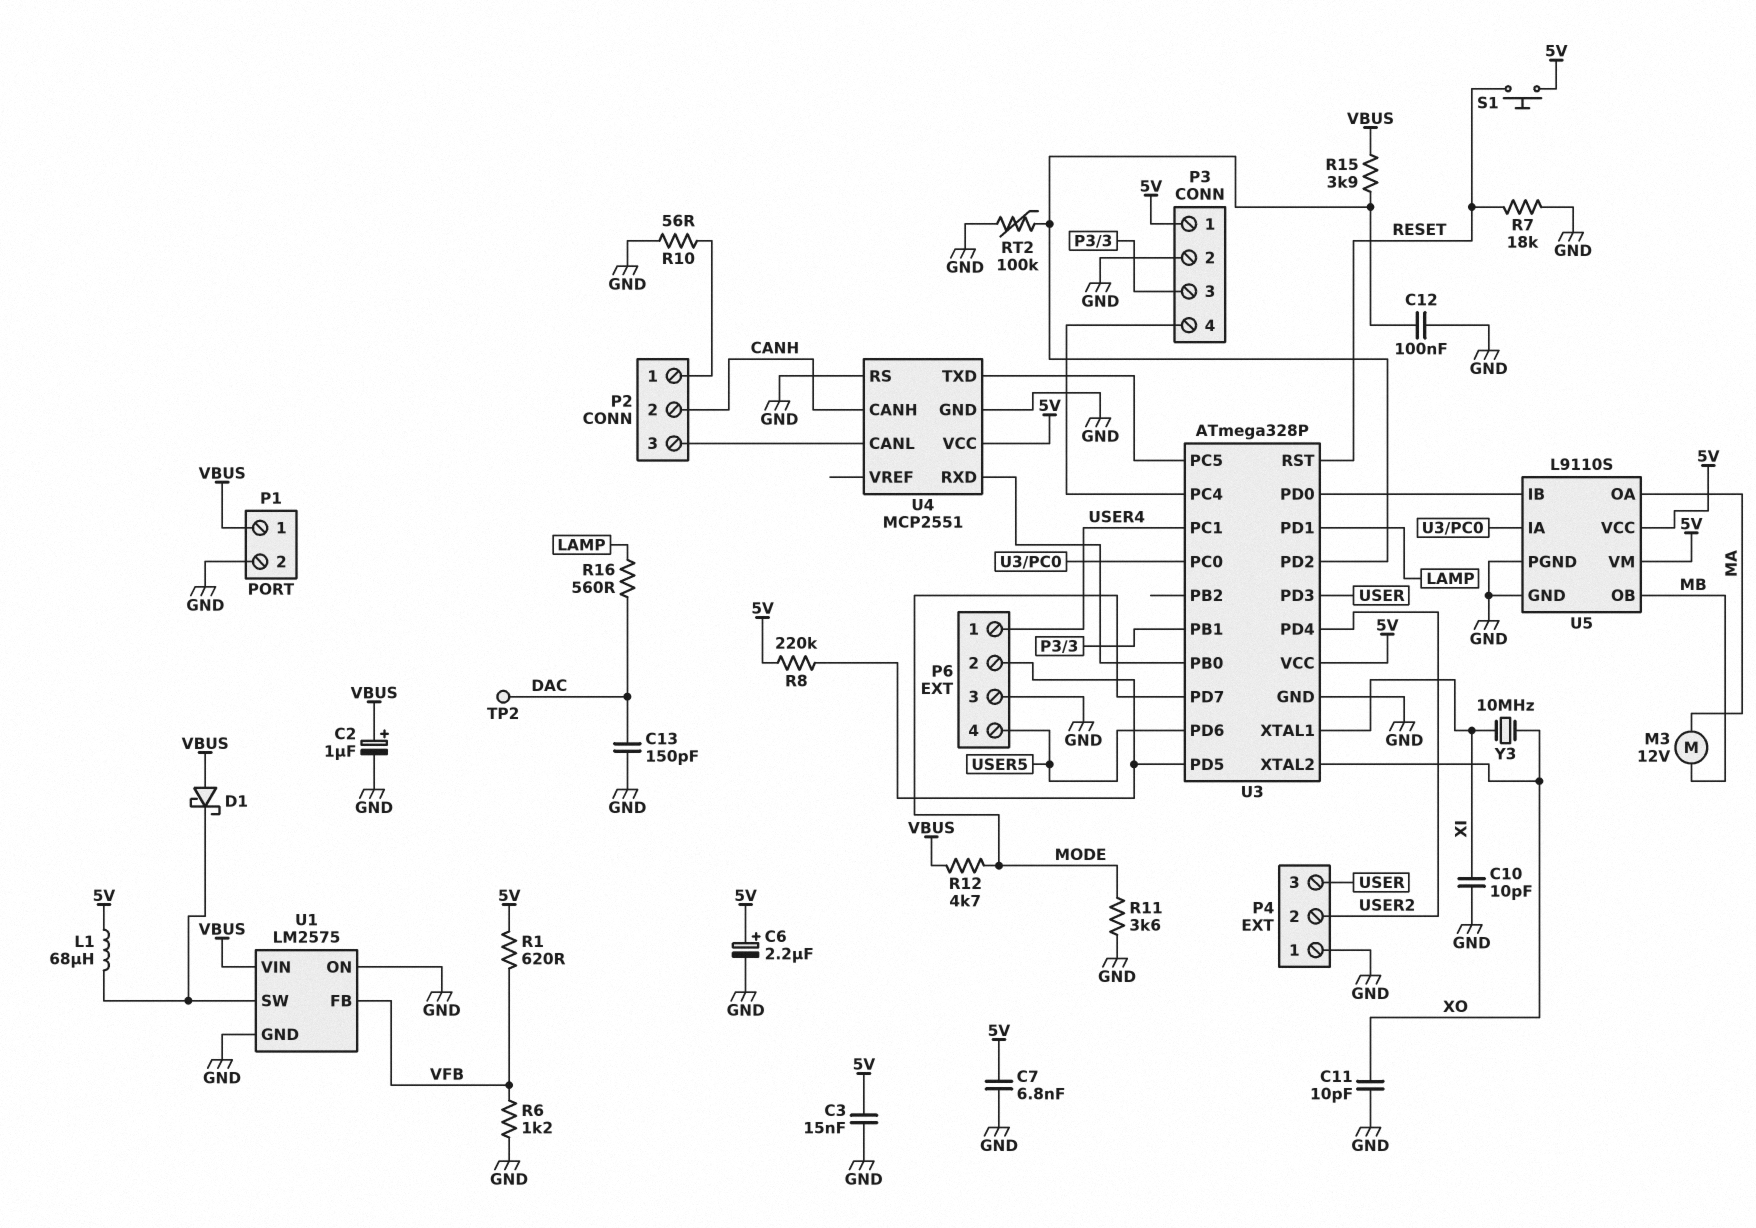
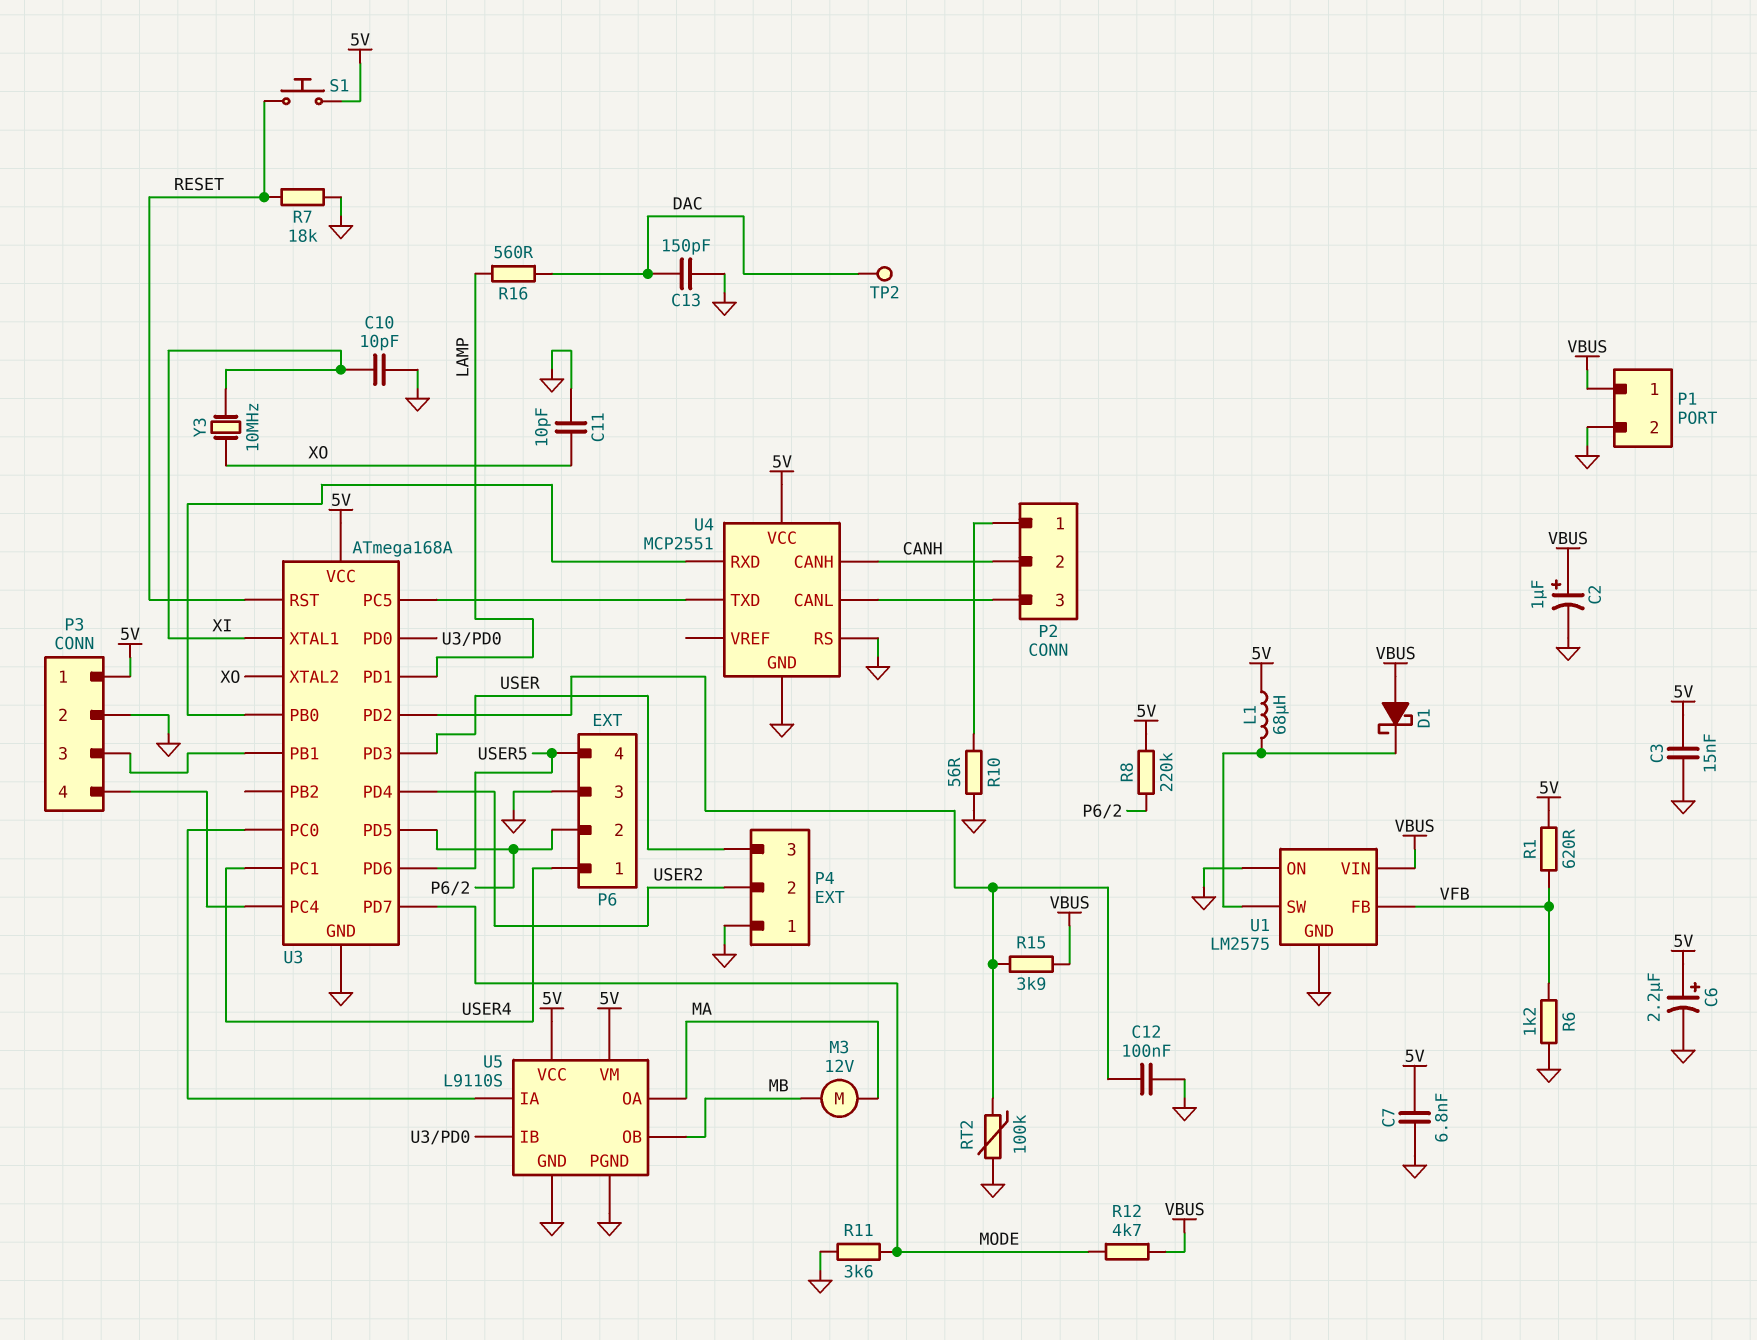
U3: ATmega328P -> ATmega168A

